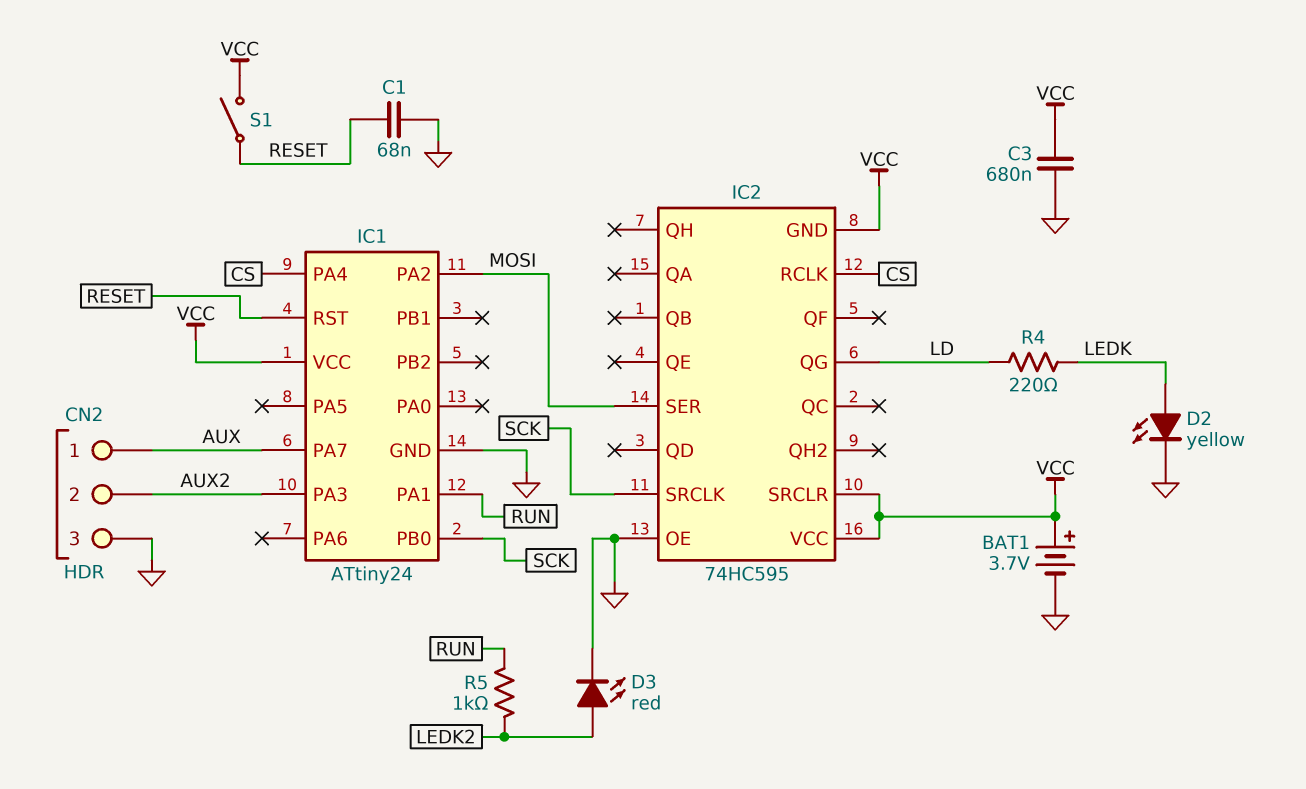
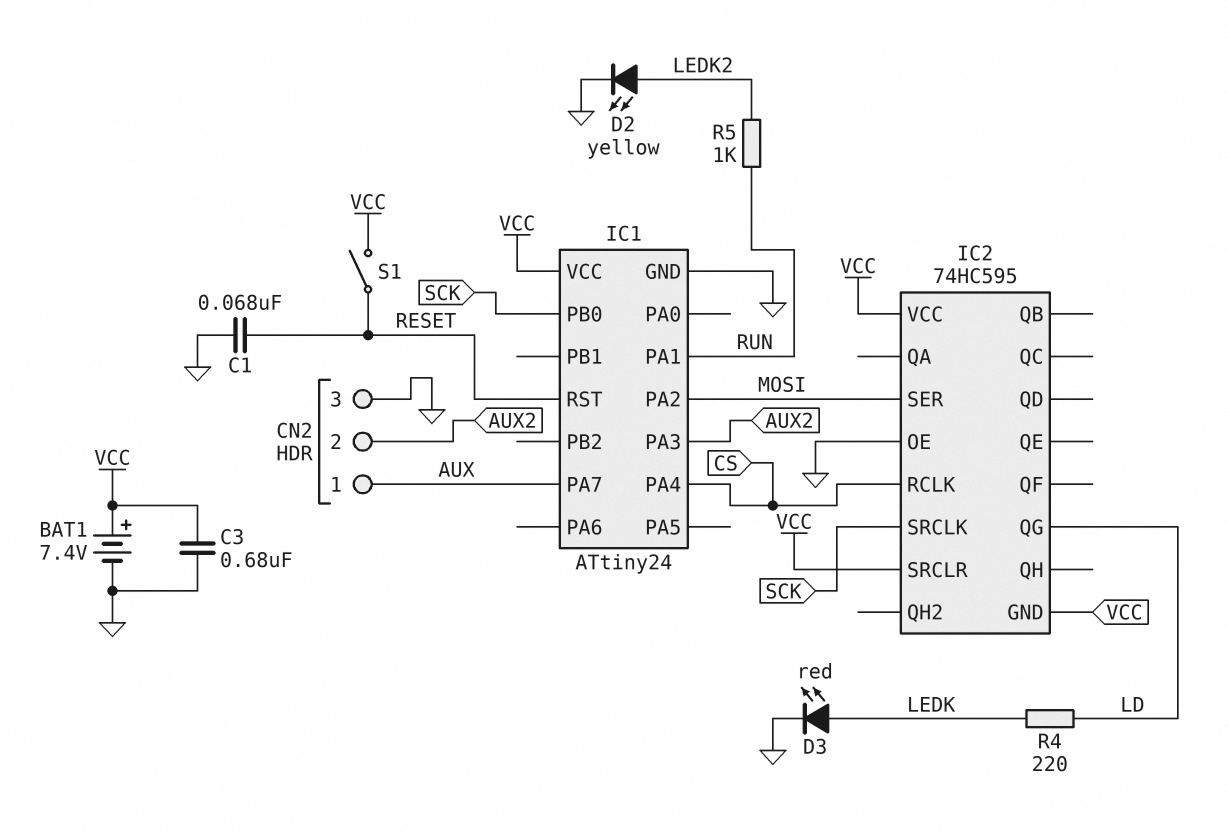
BAT1: 3.7V (plus VCC, minus GND) -> 7.4V (plus VCC, minus GND)
D2: LED yellow (A LEDK, K GND) -> LED yellow (A LEDK2, K GND)
D3: LED red (A LEDK2, K GND) -> LED red (A LEDK, K GND)

